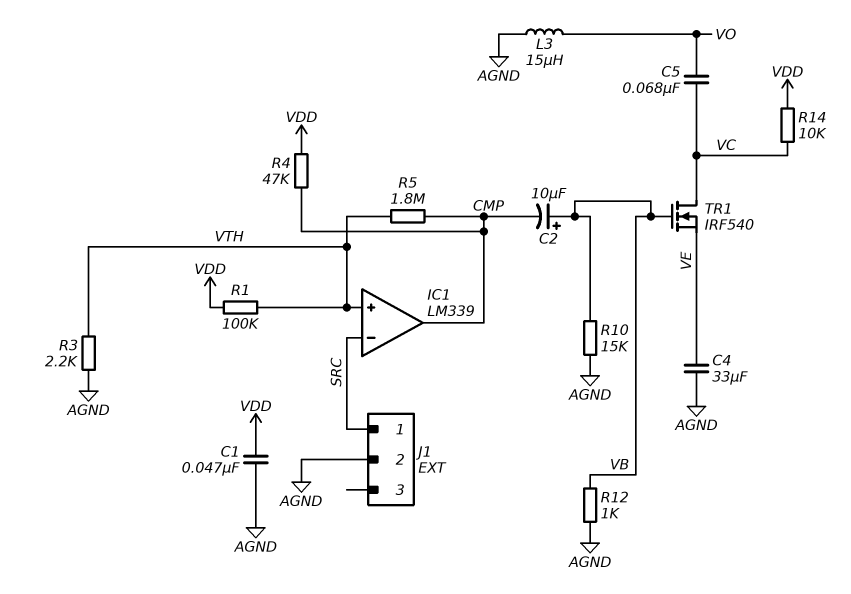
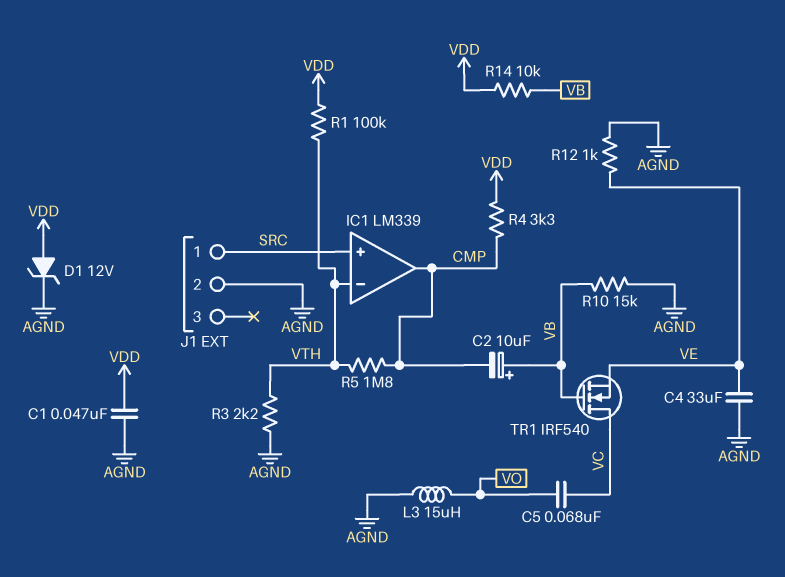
D1: none -> zener 12V (A VDD, K AGND)
IC1 pin in+: VTH -> SRC
IC1 pin in-: SRC -> VTH
R4: 47k (CMP, VDD) -> 3.3k (CMP, VDD)
R12: 1k (AGND, VB) -> 1k (AGND, VE)
R14: 10k (VC, VDD) -> 10k (VB, VDD)

